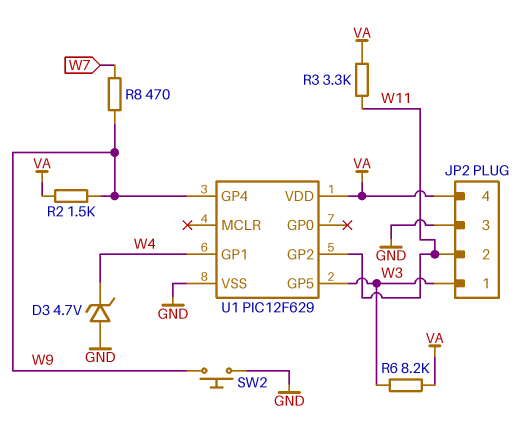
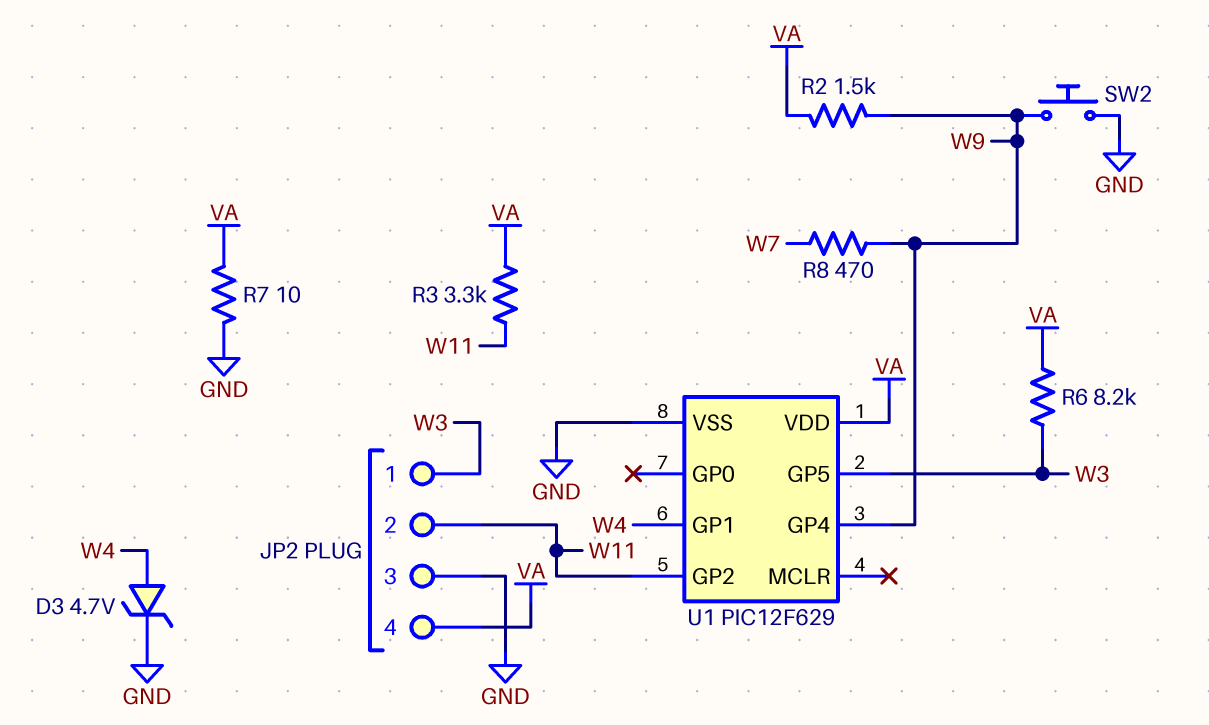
D3: zener 4.7V (A GND, K W4) -> zener 4.7V (A W4, K GND)
R7: none -> 10 (GND, VA)

